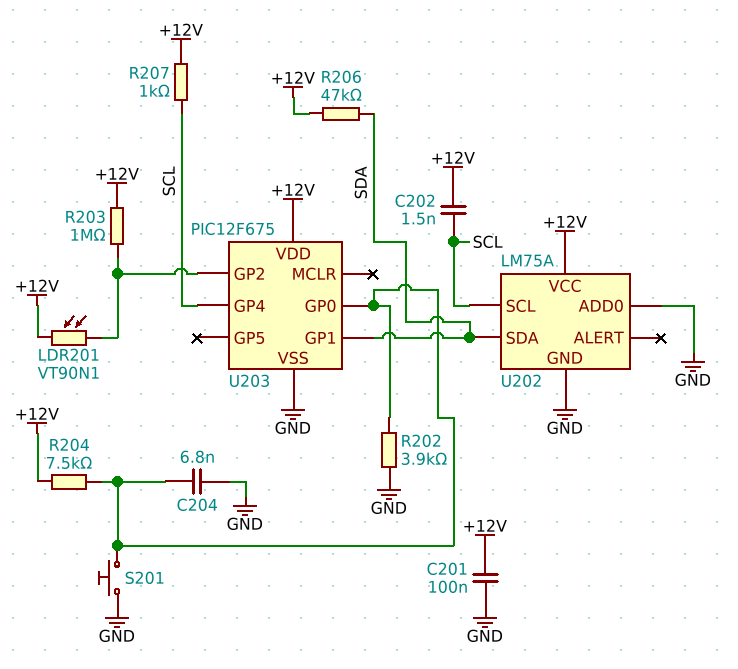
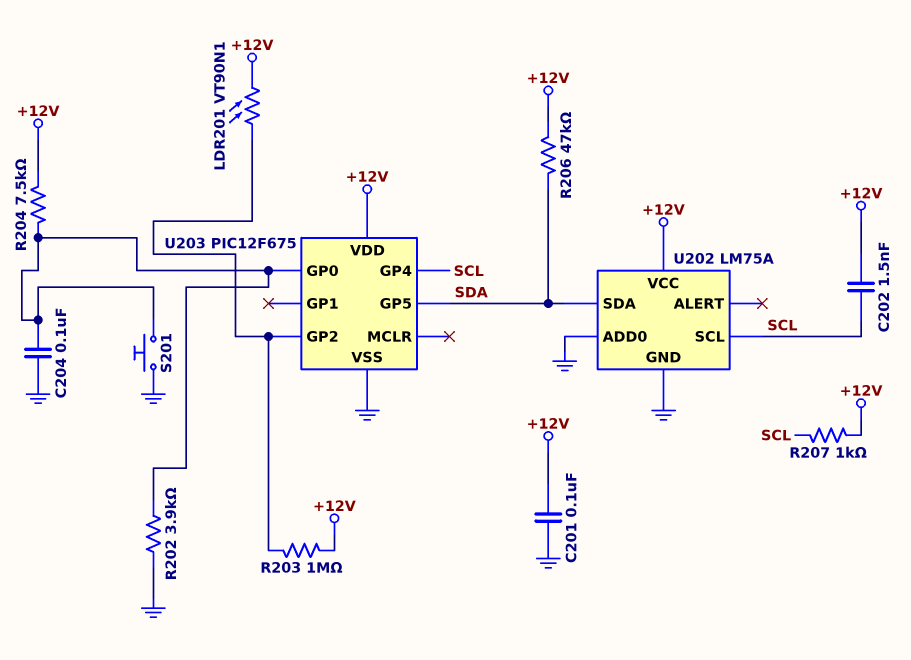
C204: 6.8nF (GND, U203/GP0) -> 100nF (GND, U203/GP0)
U203 pin GP1: SDA -> none
U203 pin GP5: none -> SDA

